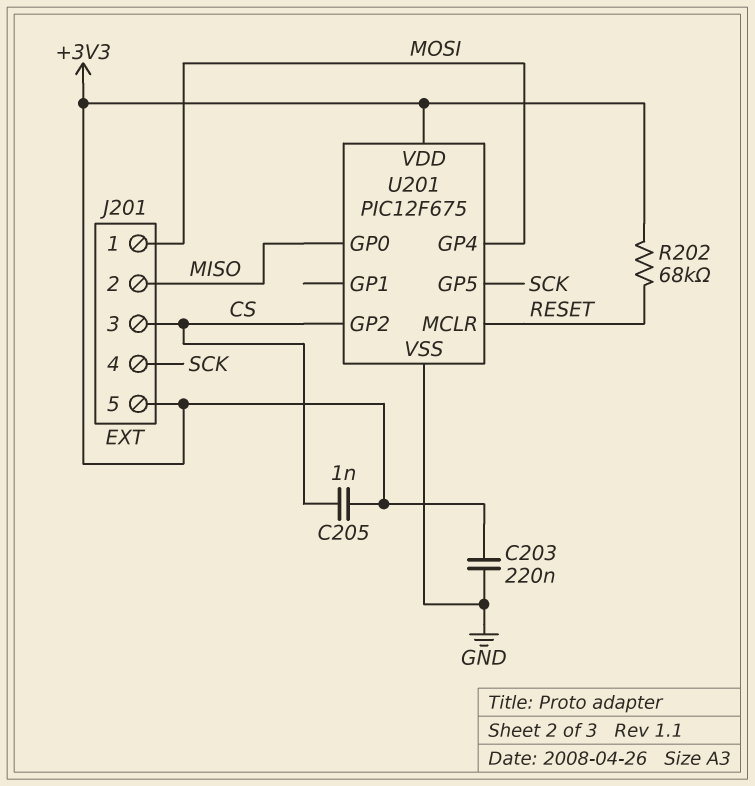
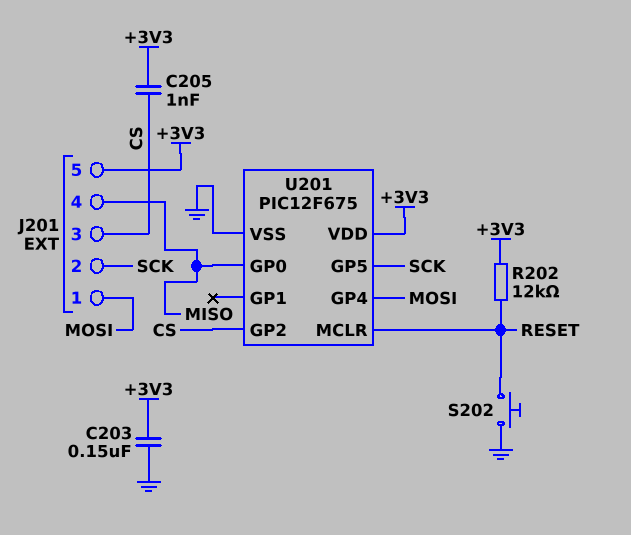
C203: 220nF (+3V3, GND) -> 150nF (+3V3, GND)
J201 pin 2: MISO -> SCK
J201 pin 4: SCK -> MISO
R202: 68k (+3V3, RESET) -> 12k (+3V3, RESET)
S202: none -> button (GND, RESET)

